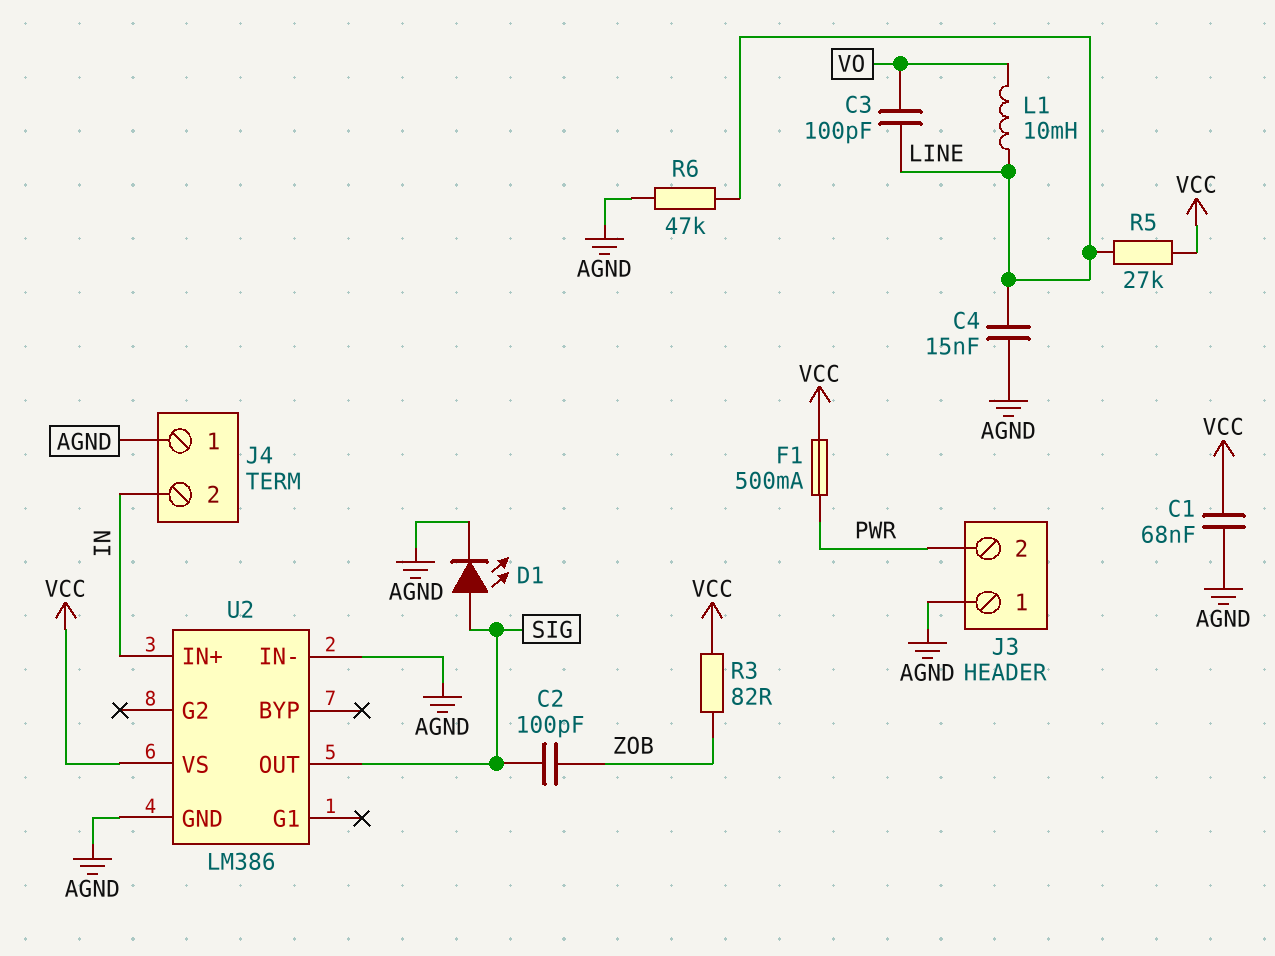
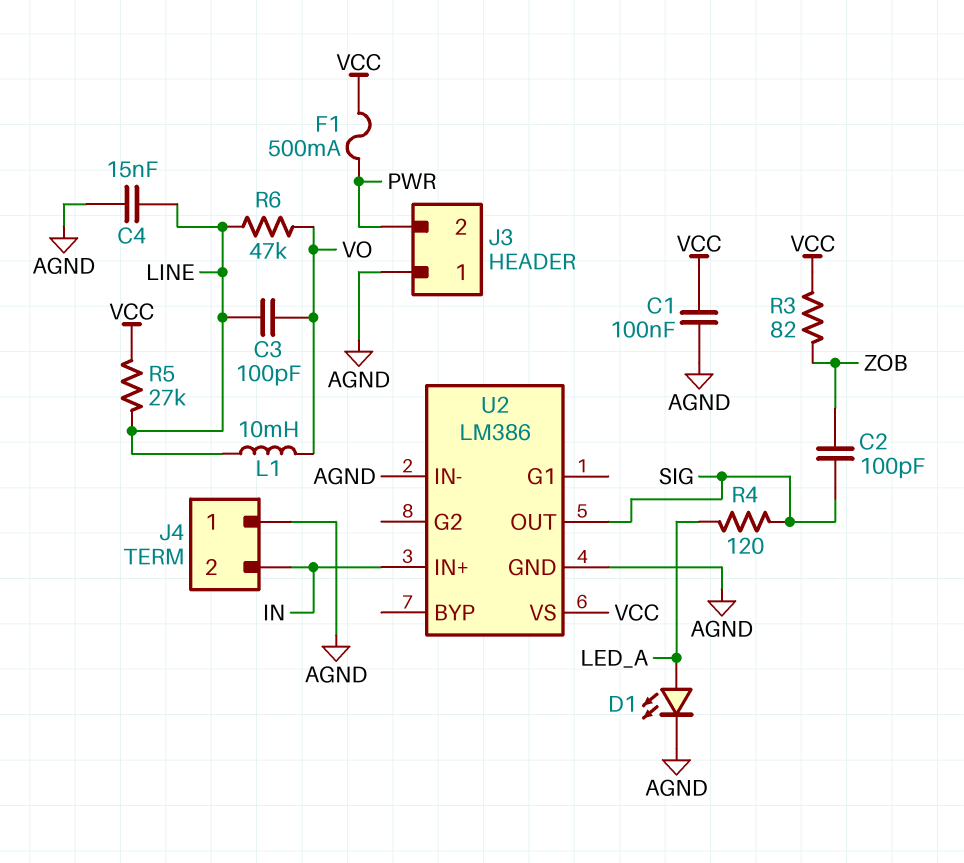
C1: 68nF (AGND, VCC) -> 100nF (AGND, VCC)
D1: LED (A SIG, K AGND) -> LED (A LED_A, K AGND)
R4: none -> 120 (LED_A, SIG)
R6: 47k (AGND, LINE) -> 47k (LINE, VO)

